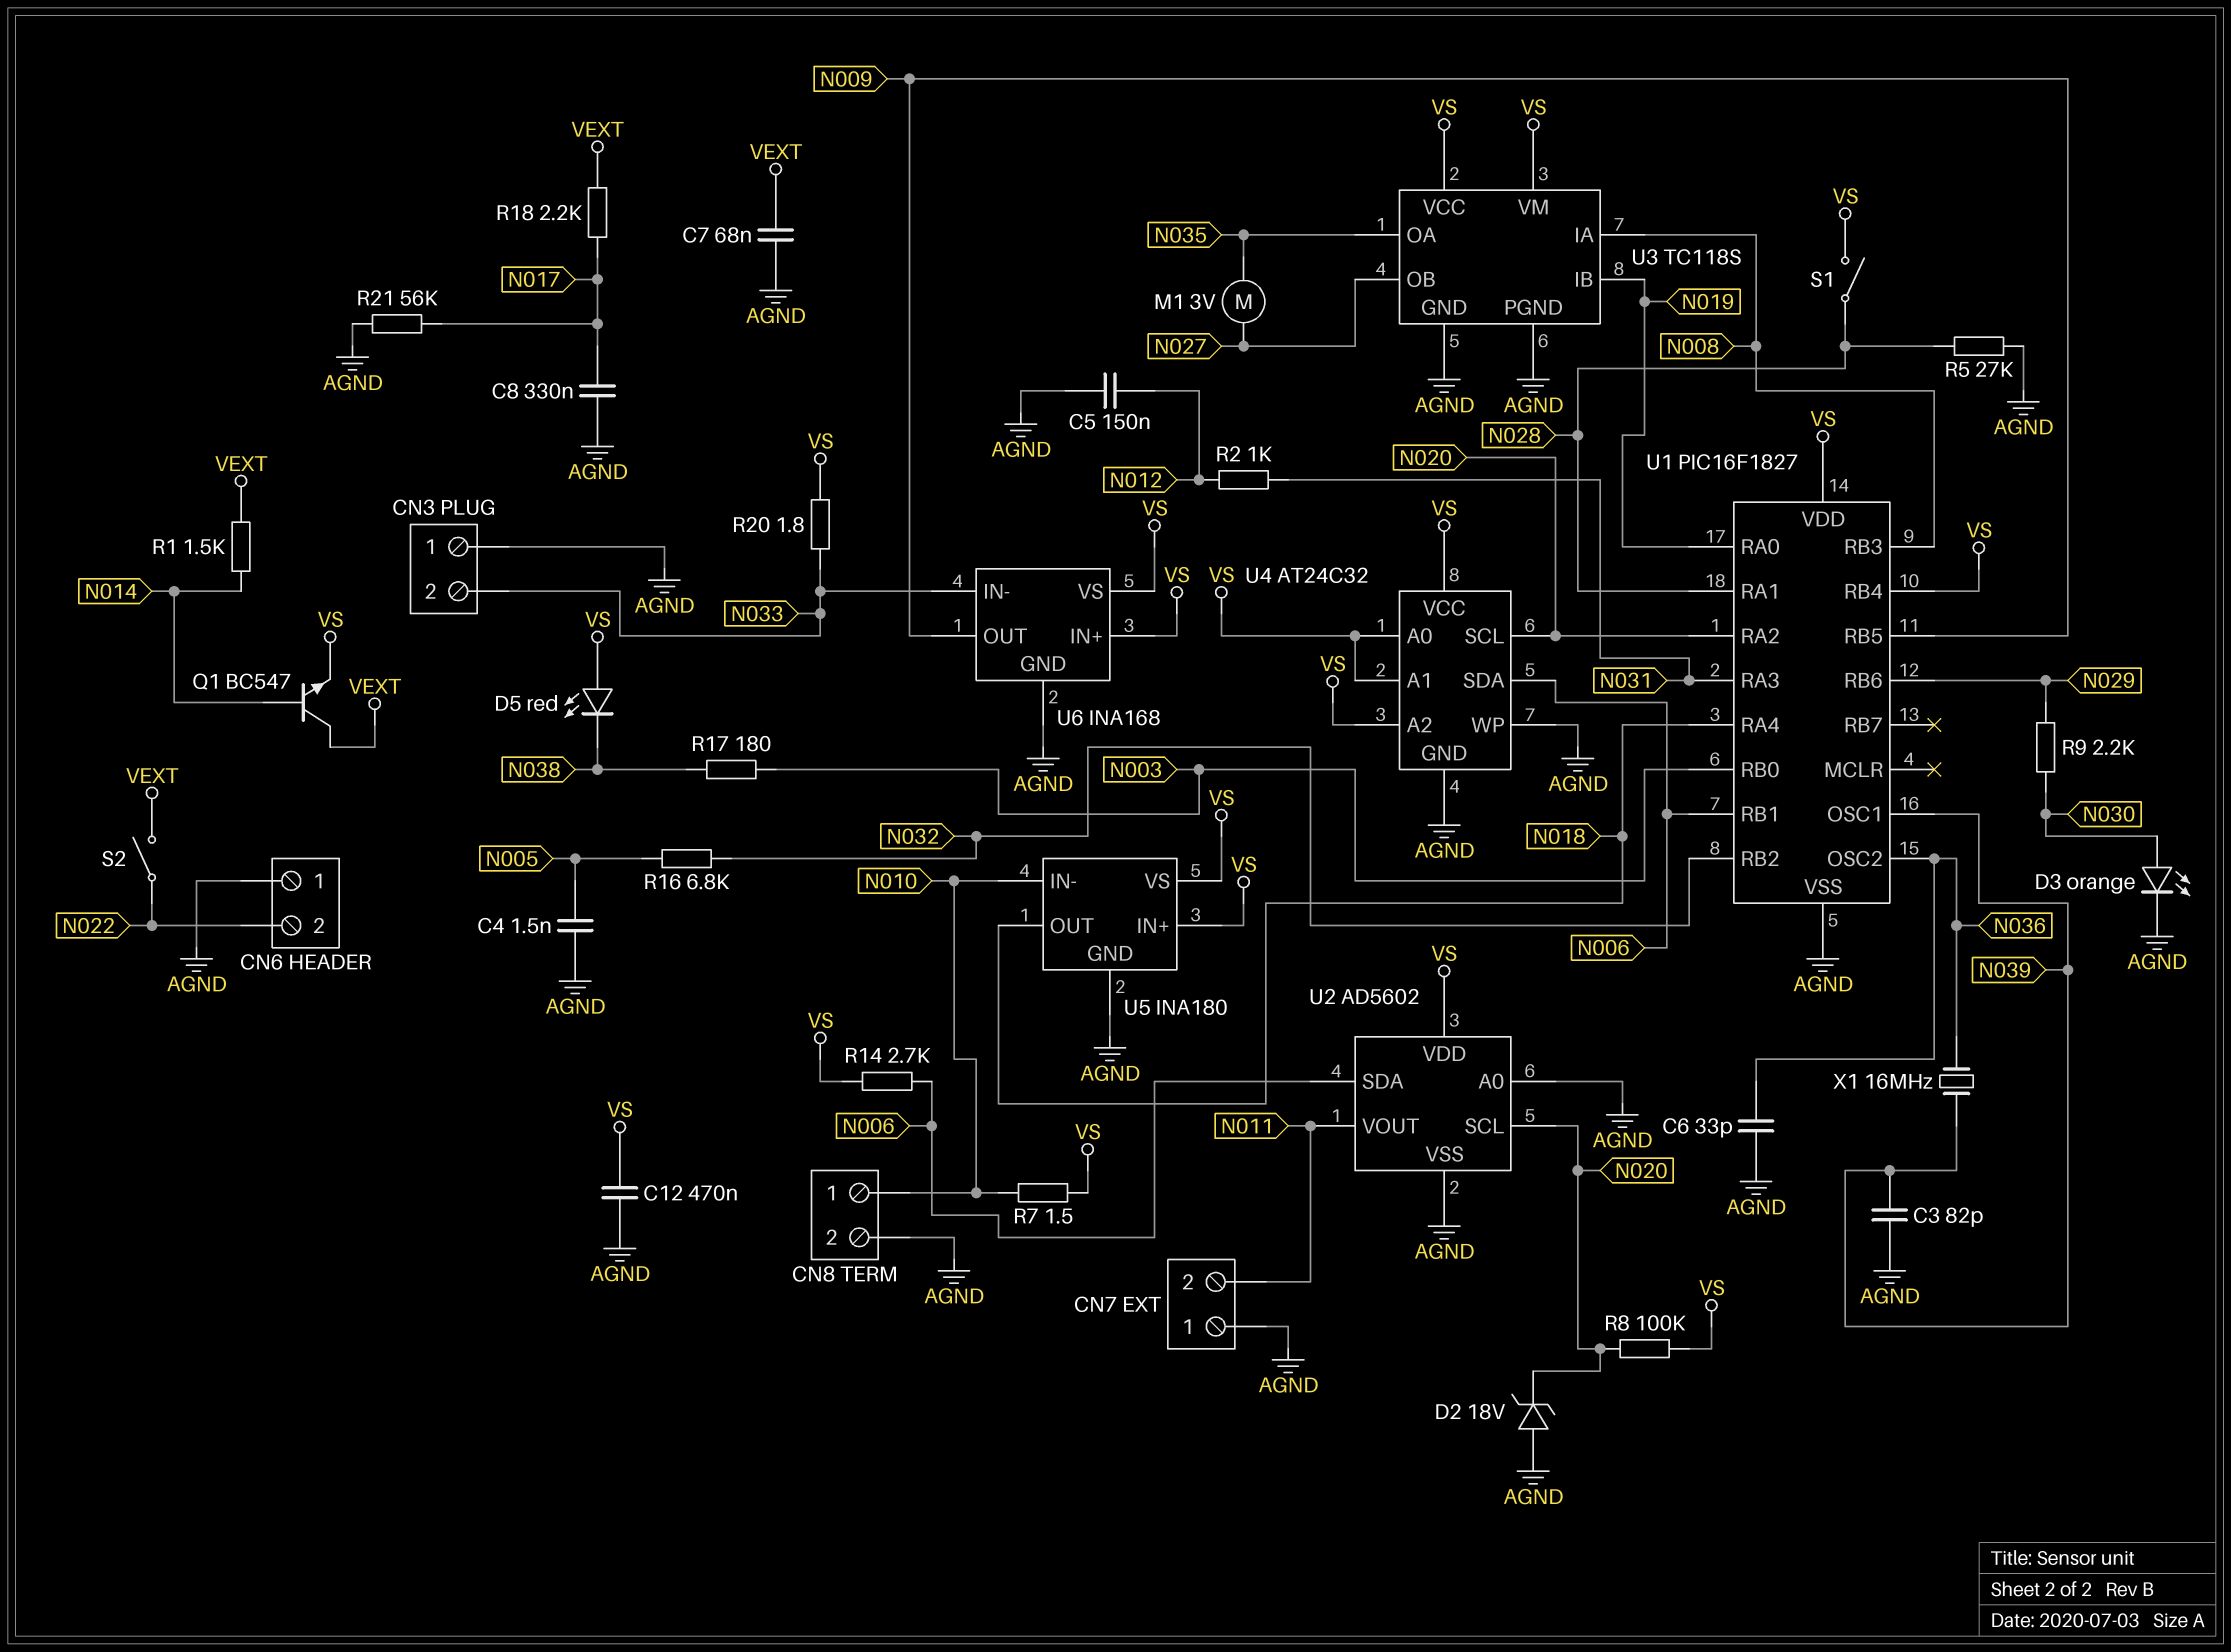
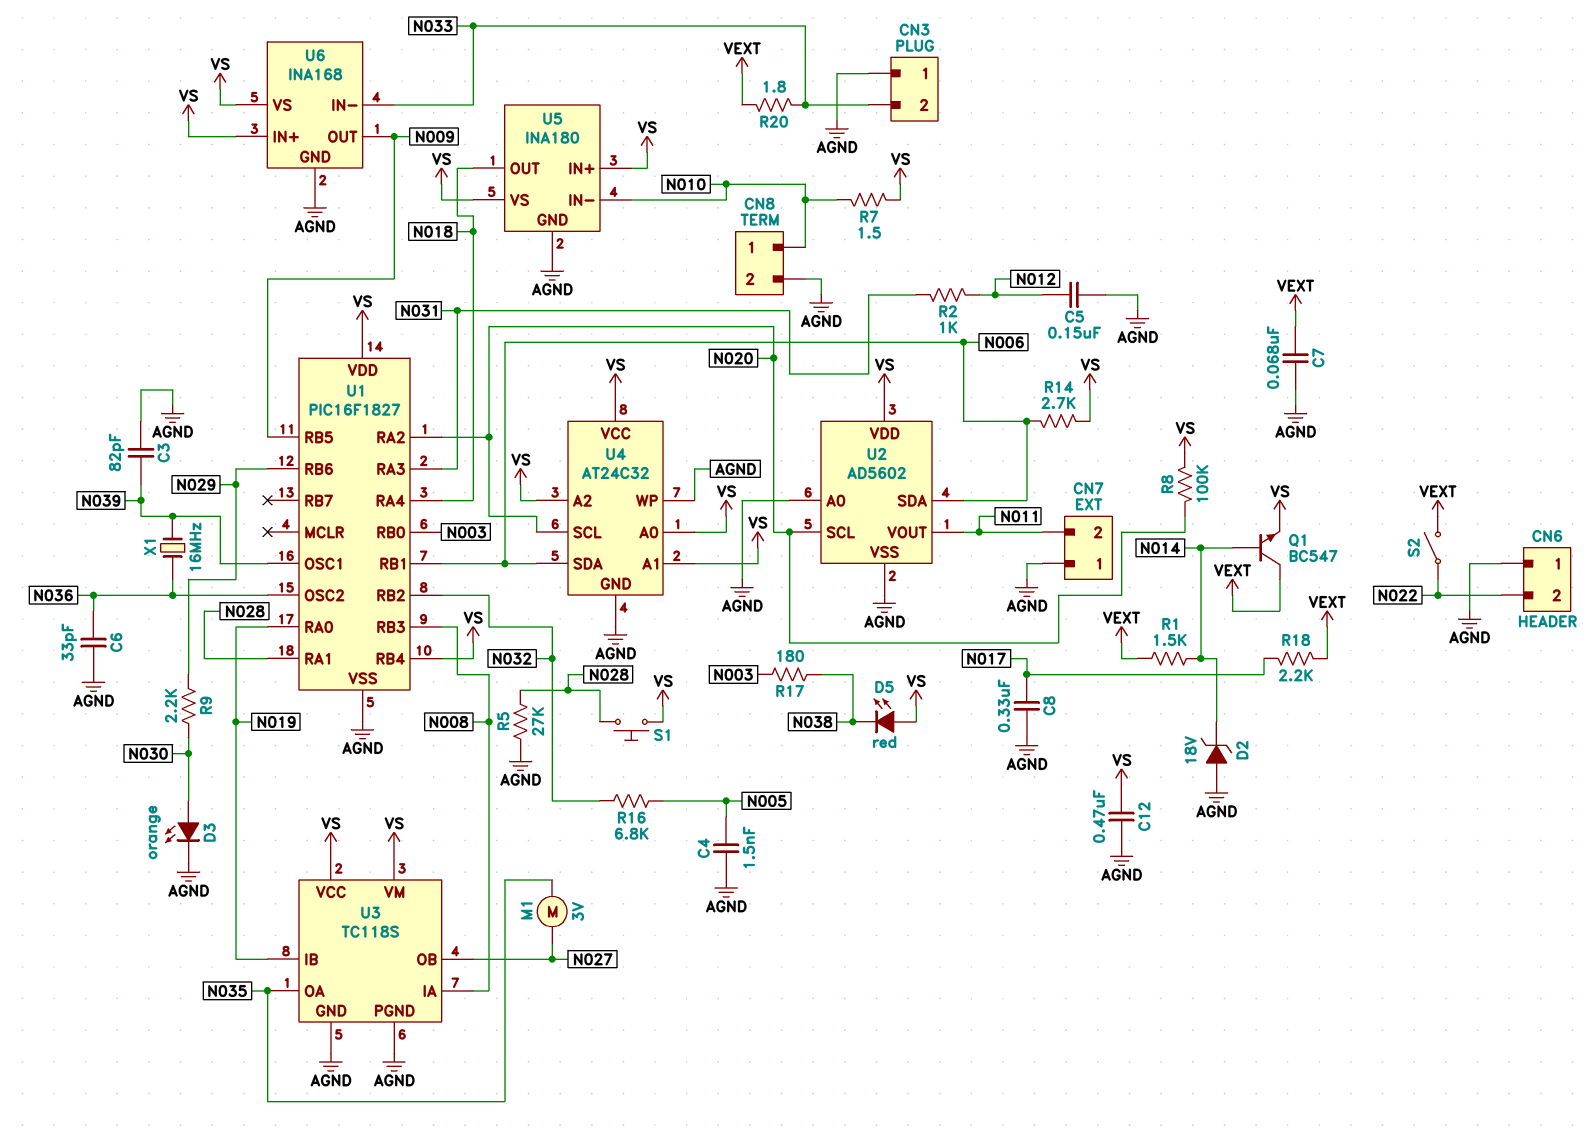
D2: zener 18V (A AGND, K N020) -> zener 18V (A AGND, K N014)
R20: 1.8 (N033, VS) -> 1.8 (N033, VEXT)
R21: 56k (AGND, N017) -> none
S1: switch (N028, VS) -> button (N028, VS)

